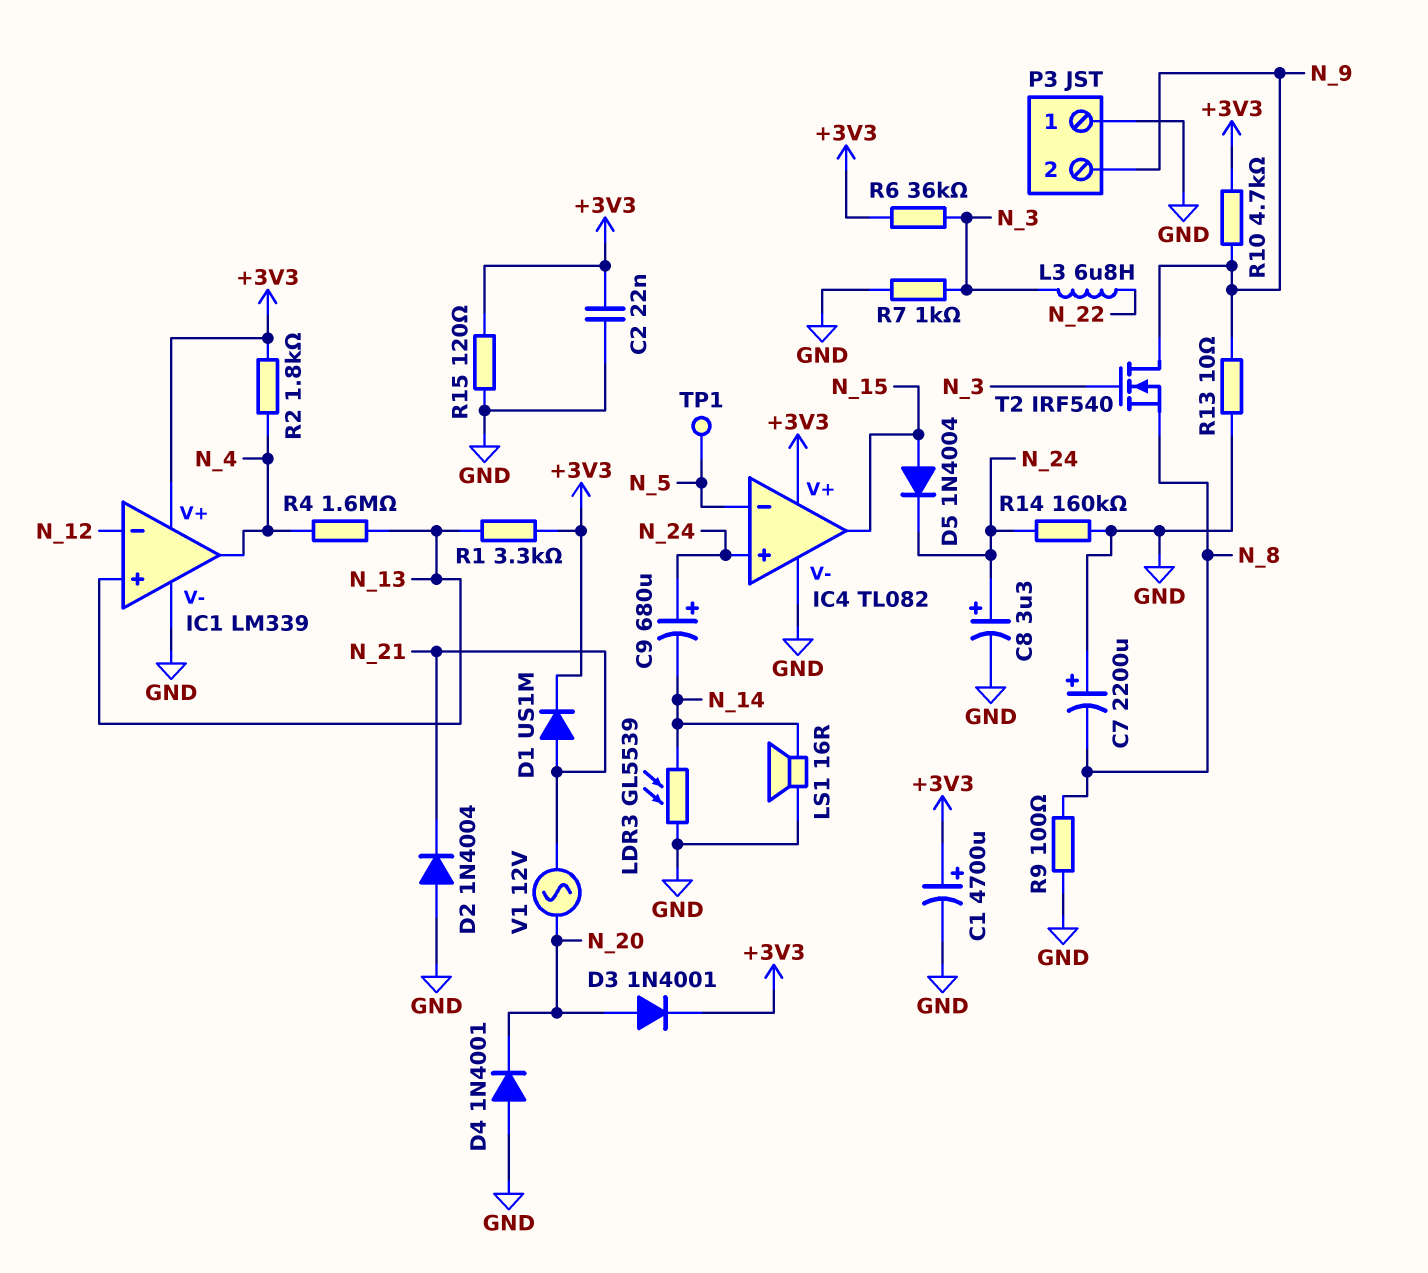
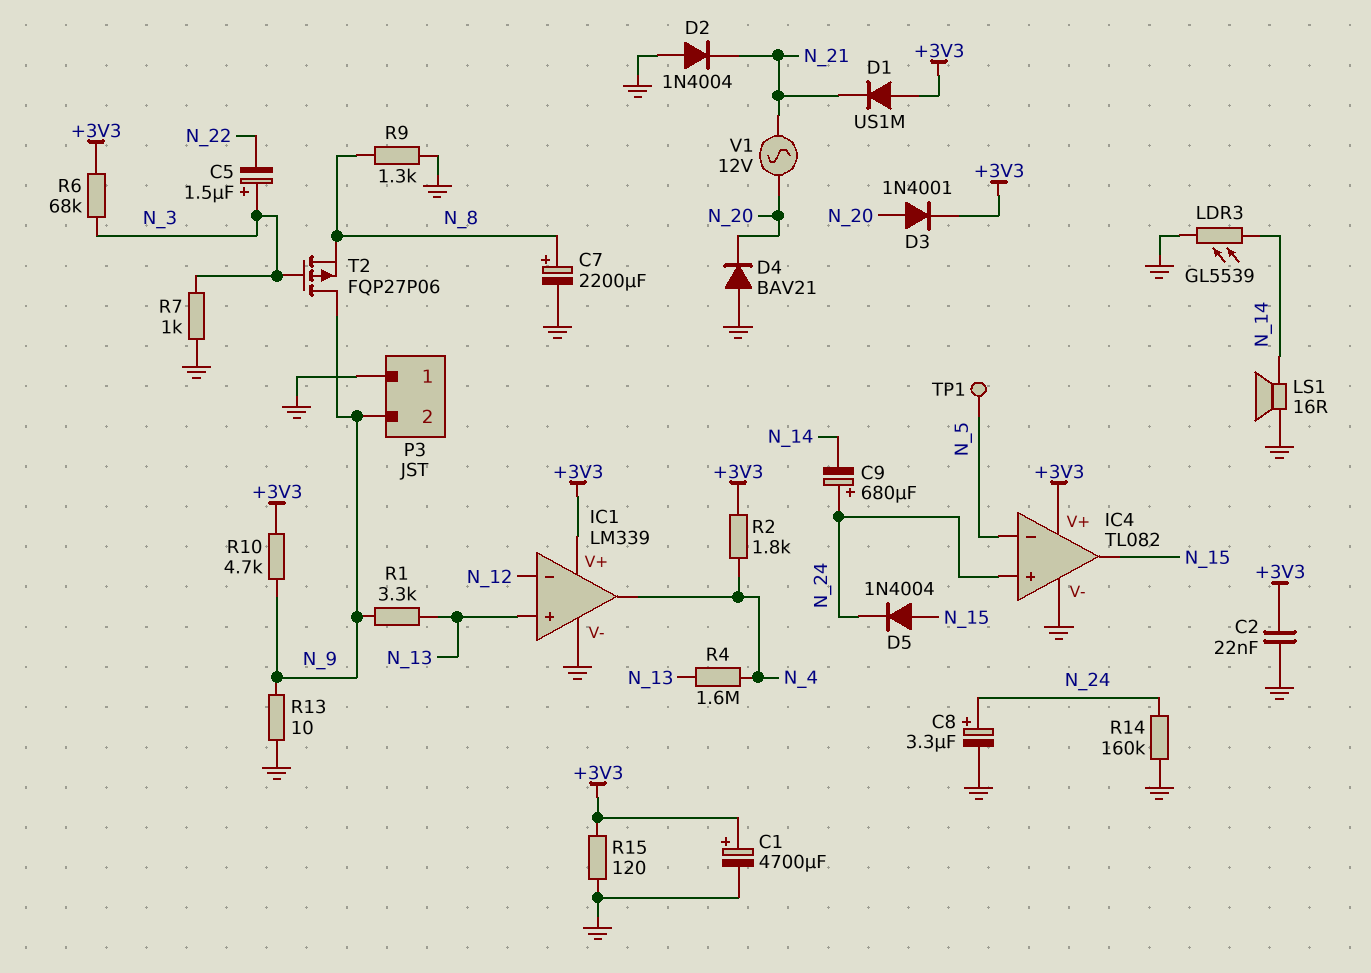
C5: none -> 1.5uF (plus N_3, minus N_22)
C7: 2200uF (plus GND, minus N_8) -> 2200uF (plus N_8, minus GND)
D1: diode US1M (A N_21, K +3V3) -> diode US1M (A +3V3, K N_21)
D4: diode 1N4001 (A GND, K N_20) -> diode BAV21 (A GND, K N_20)
L3: 6.8uH (N_3, N_22) -> none
R1: 3.3k (+3V3, N_13) -> 3.3k (N_9, N_13)
R6: 36k (+3V3, N_3) -> 68k (+3V3, N_3)
R9: 100 (GND, N_8) -> 1.3k (GND, N_8)
T2: NMOS IRF540 (G N_3, D N_9, S N_8) -> PMOS FQP27P06 (G N_3, D N_9, S N_8)

